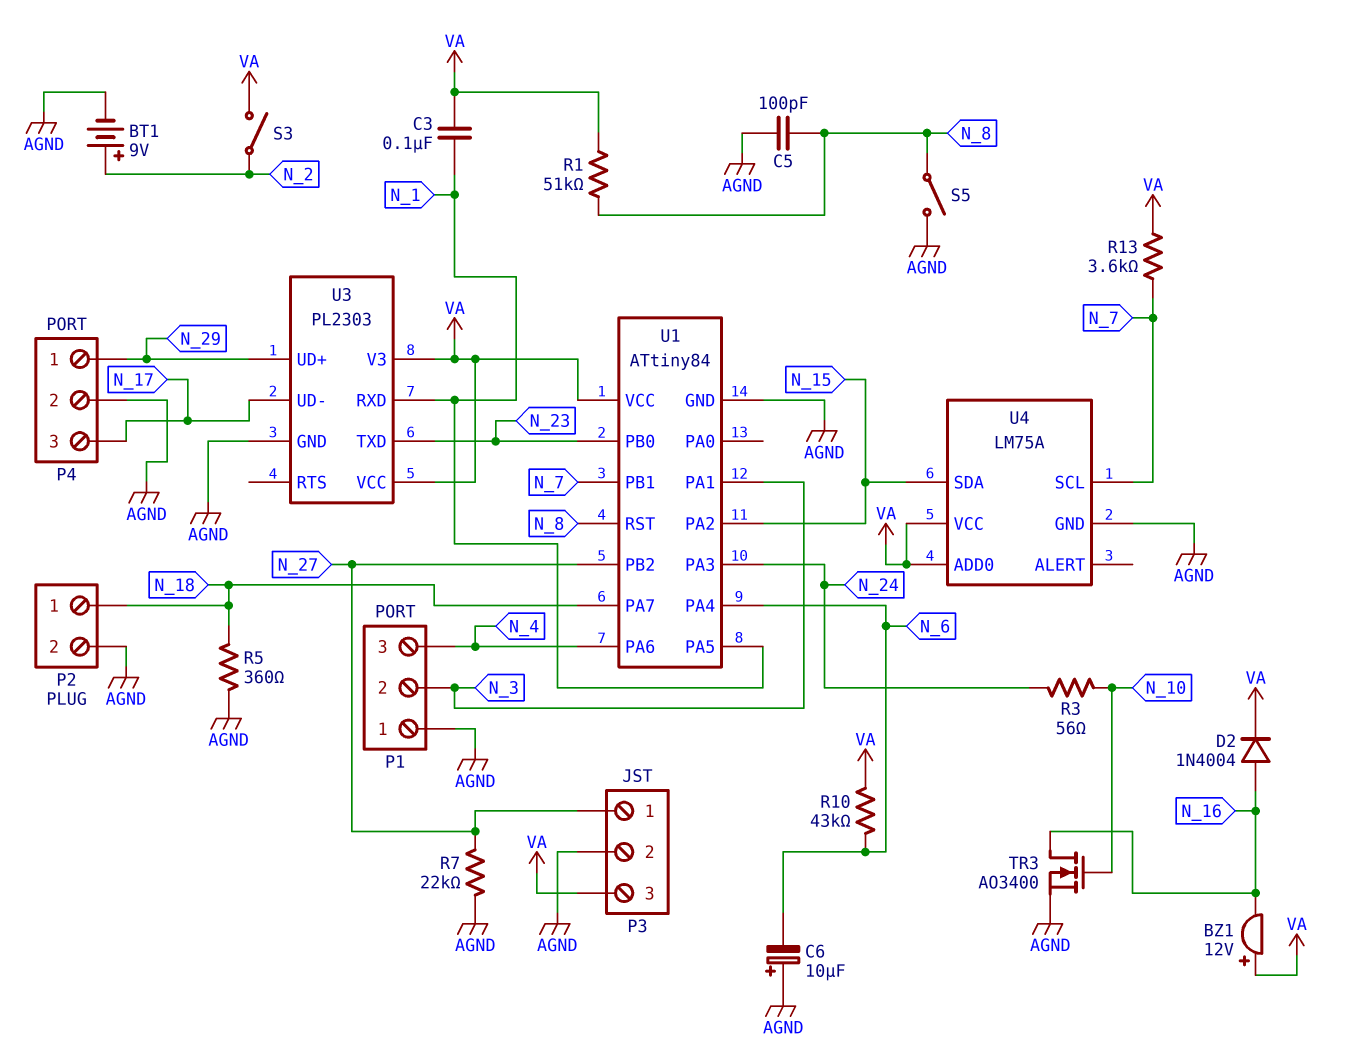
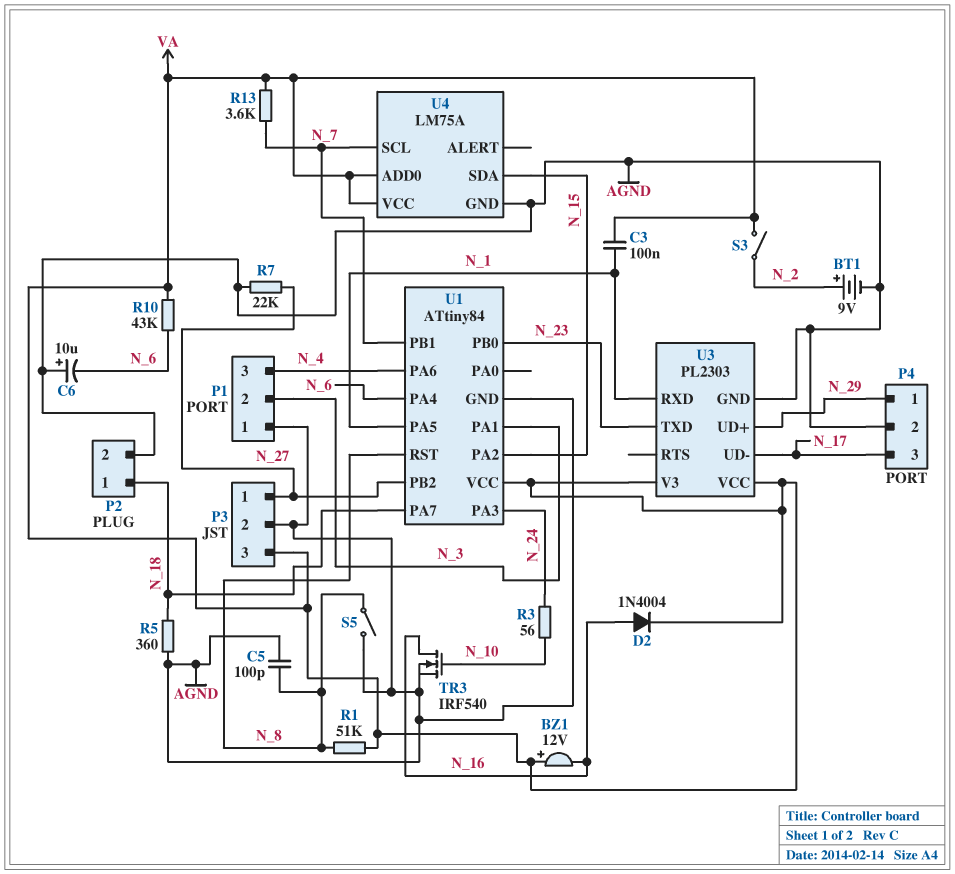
TR3: NMOS AO3400 (G N_10, D N_16, S AGND) -> NMOS IRF540 (G N_10, D N_16, S AGND)

